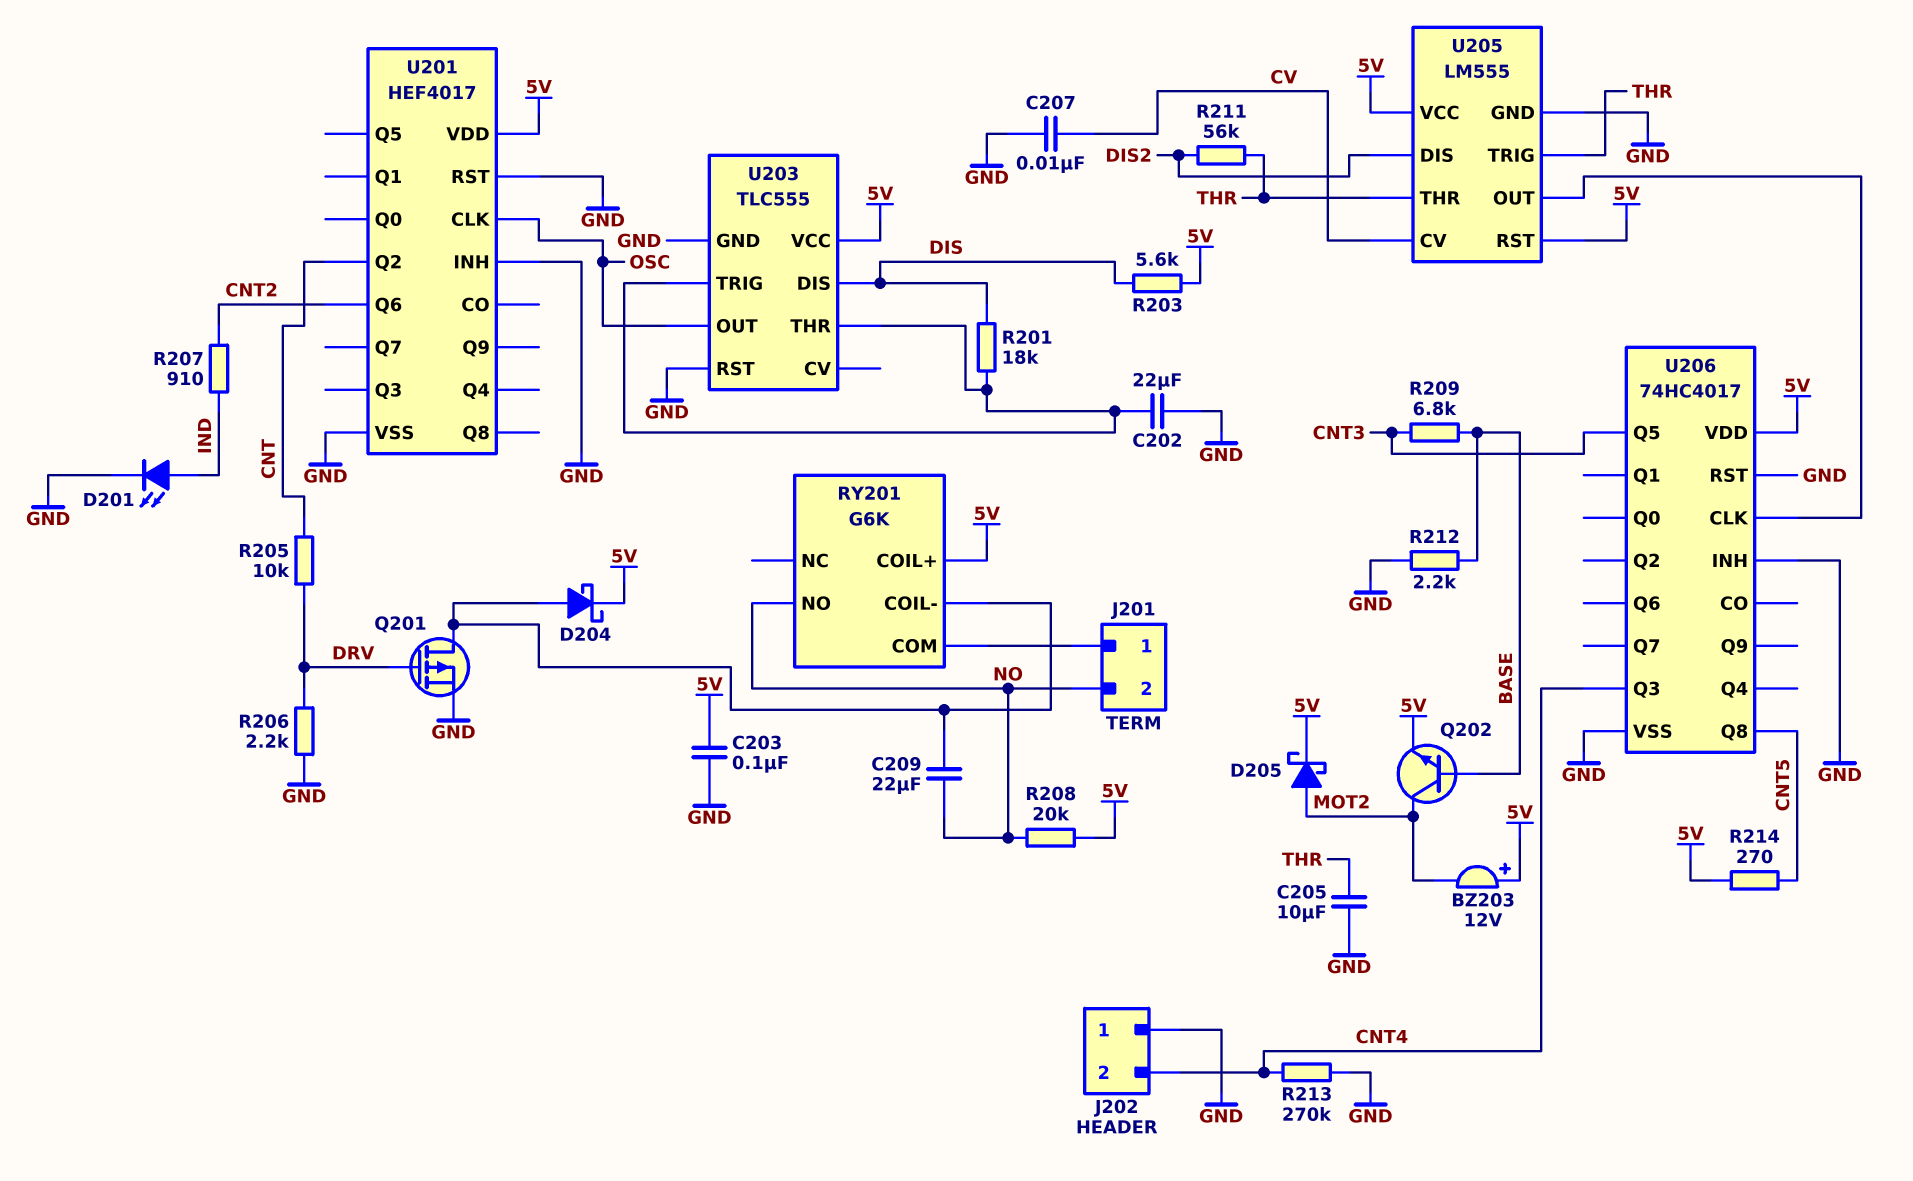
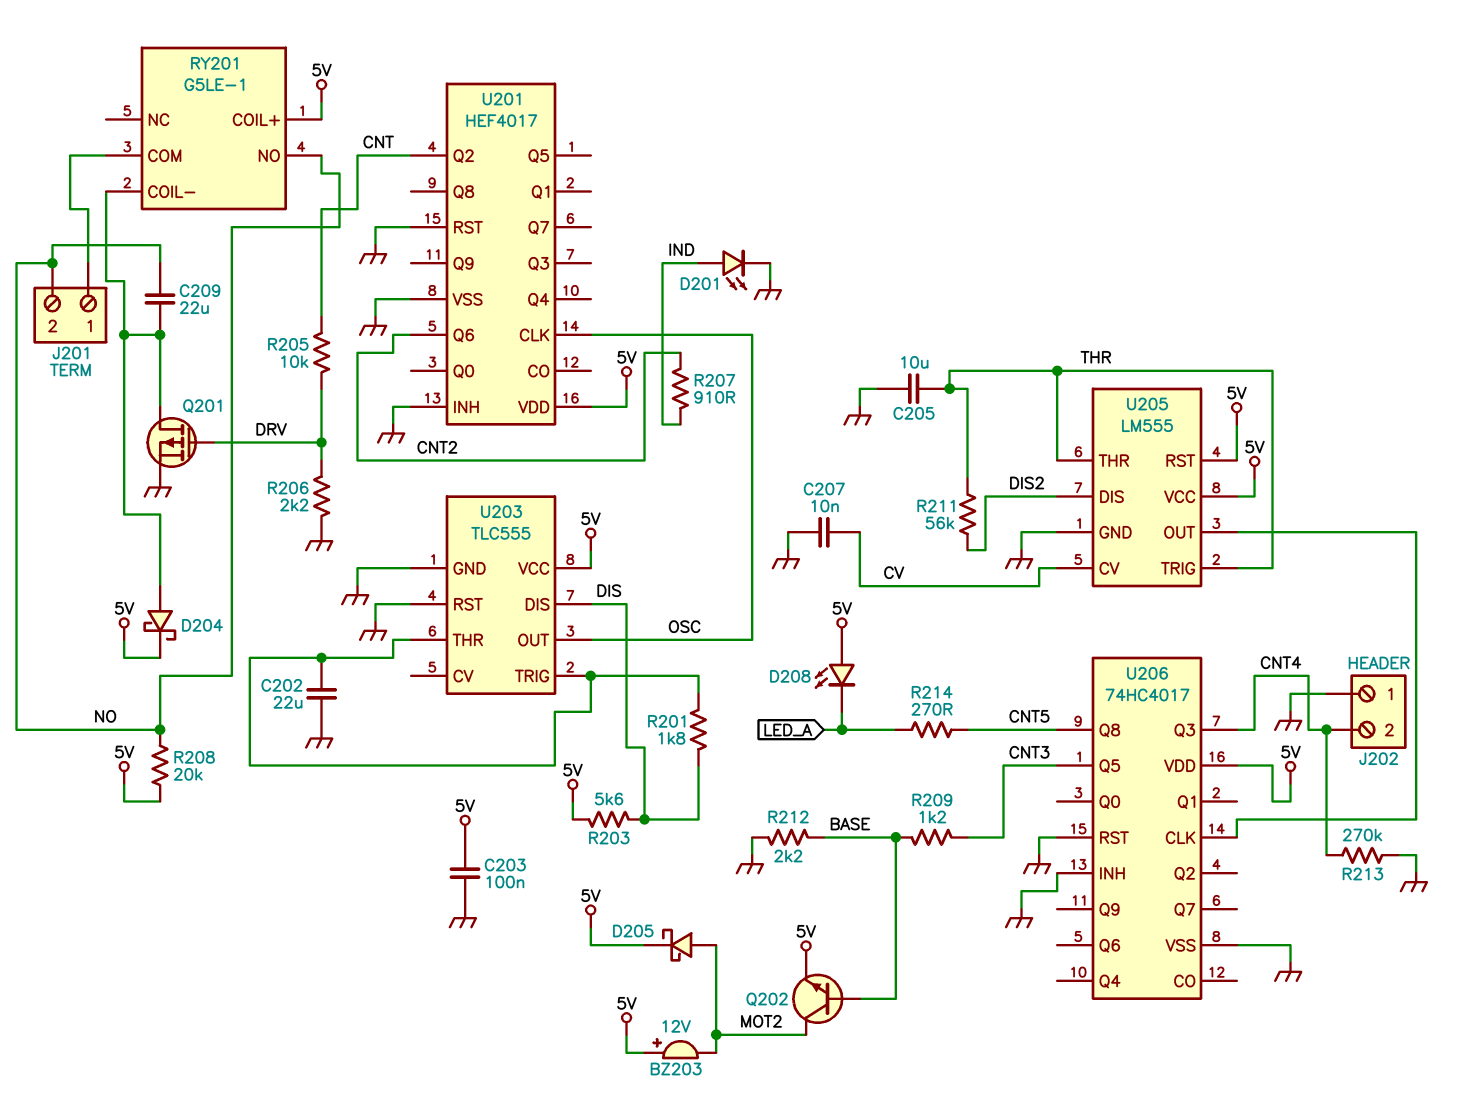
D208: none -> LED (A 5V, K LED_A)
R201: 18k (DIS, U203/THR) -> 1.8k (DIS, U203/THR)
R209: 6.8k (BASE, CNT3) -> 1.2k (BASE, CNT3)
R214: 270 (5V, CNT5) -> 270 (CNT5, LED_A)
RY201: G6K -> G5LE-1

